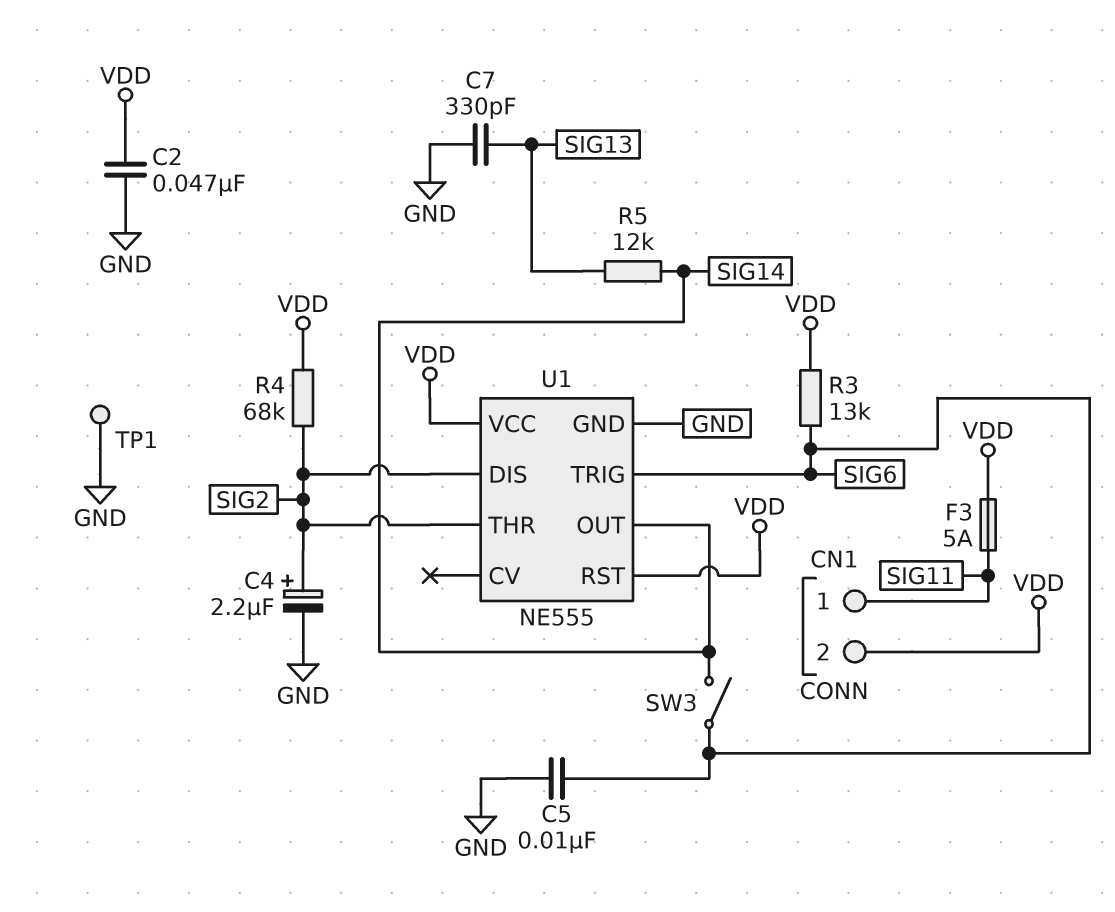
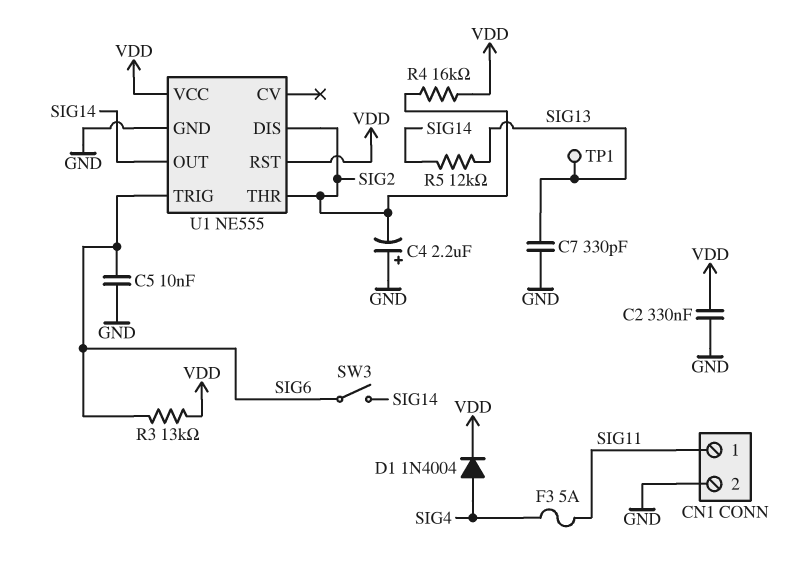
C2: 47nF (GND, VDD) -> 330nF (GND, VDD)
C4: 2.2uF (plus SIG2, minus GND) -> 2.2uF (plus GND, minus SIG2)
CN1 pin 2: VDD -> GND
D1: none -> diode 1N4004 (A SIG4, K VDD)
F3: 5A (SIG11, VDD) -> 5A (SIG4, SIG11)
R4: 68k (SIG2, VDD) -> 16k (SIG2, VDD)
TP1: test point (GND) -> test point (SIG13)

